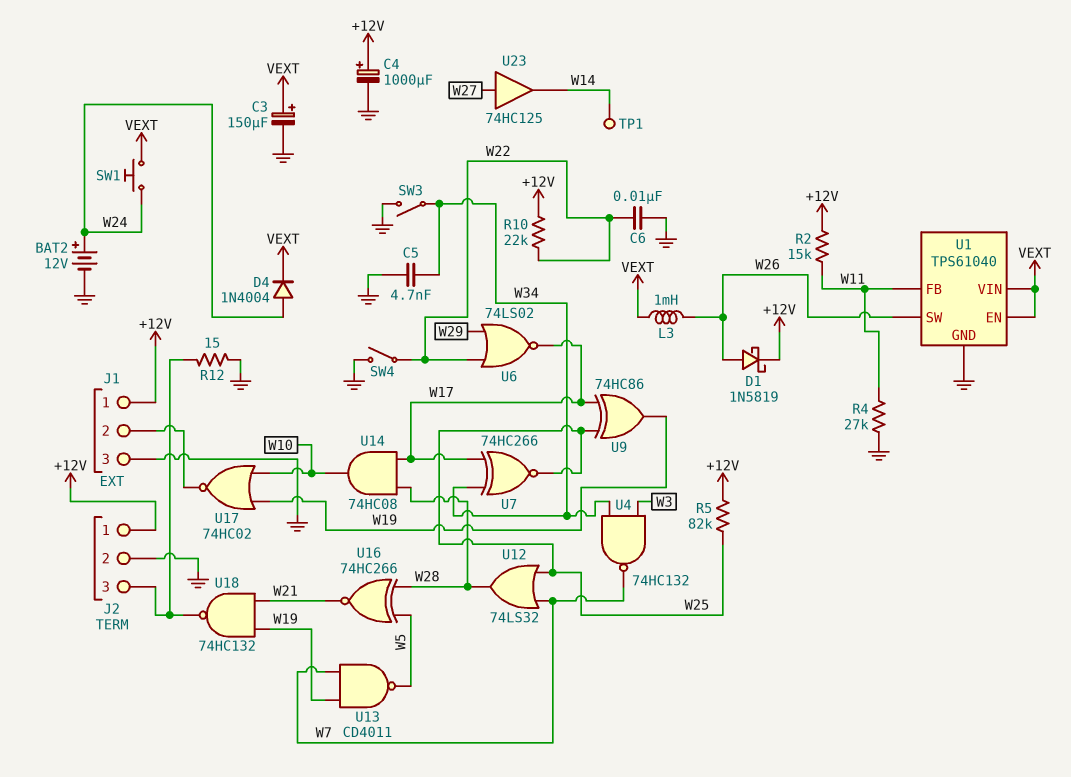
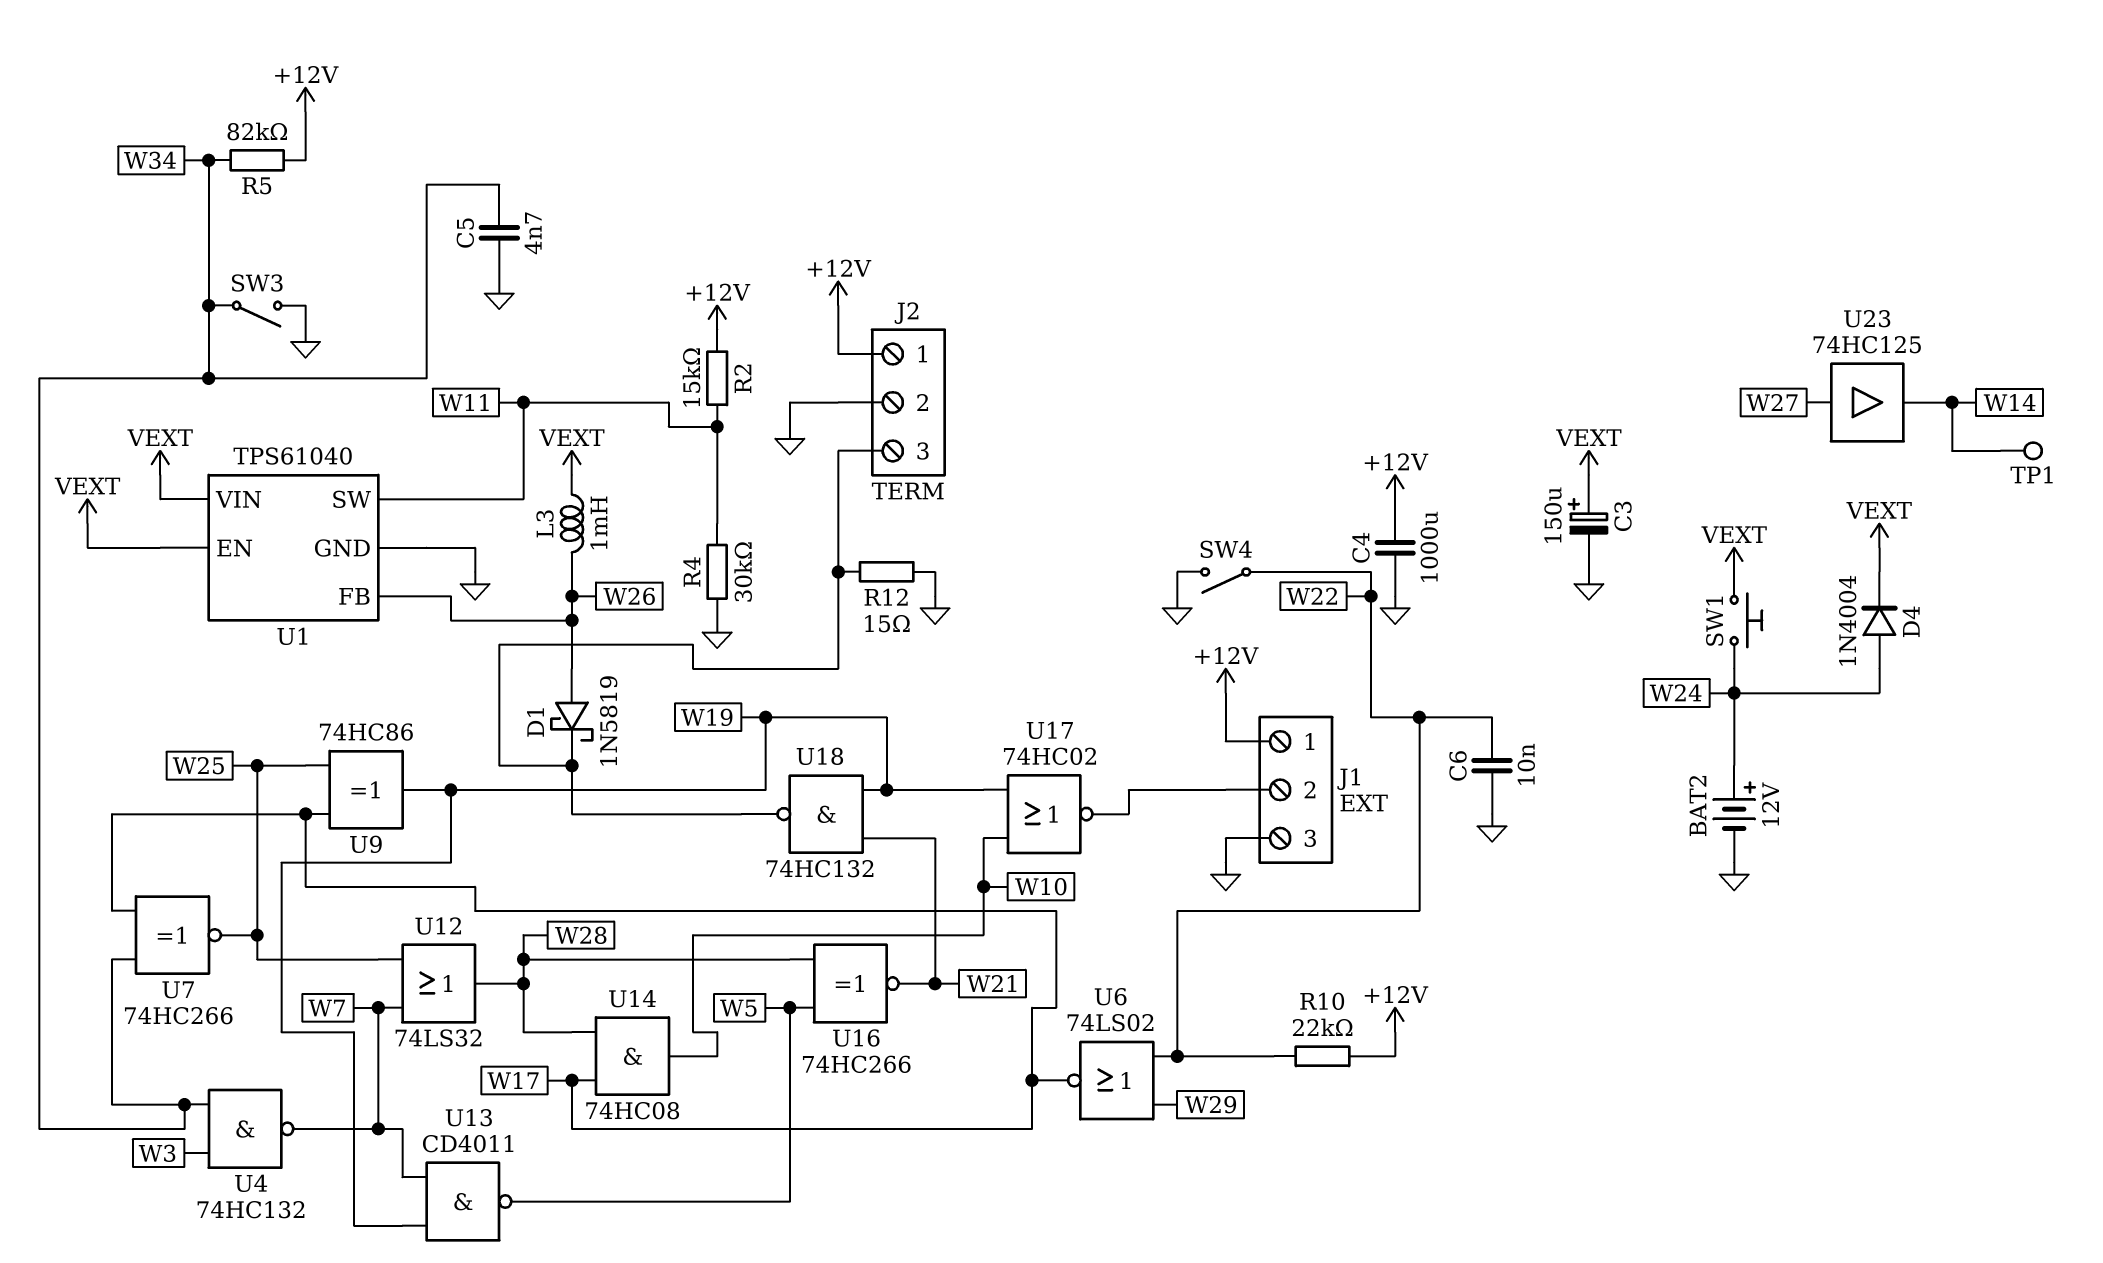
C4: 1000uF (plus +12V, minus GND) -> 1000uF (+12V, GND)
D1: schottky 1N5819 (A W26, K +12V) -> schottky 1N5819 (A W26, K J2/3)
R4: 27k (GND, W11) -> 30k (GND, W11)
R5: 82k (+12V, W25) -> 82k (+12V, W34)
U1 pin FB: W11 -> W26
U1 pin SW: W26 -> W11

